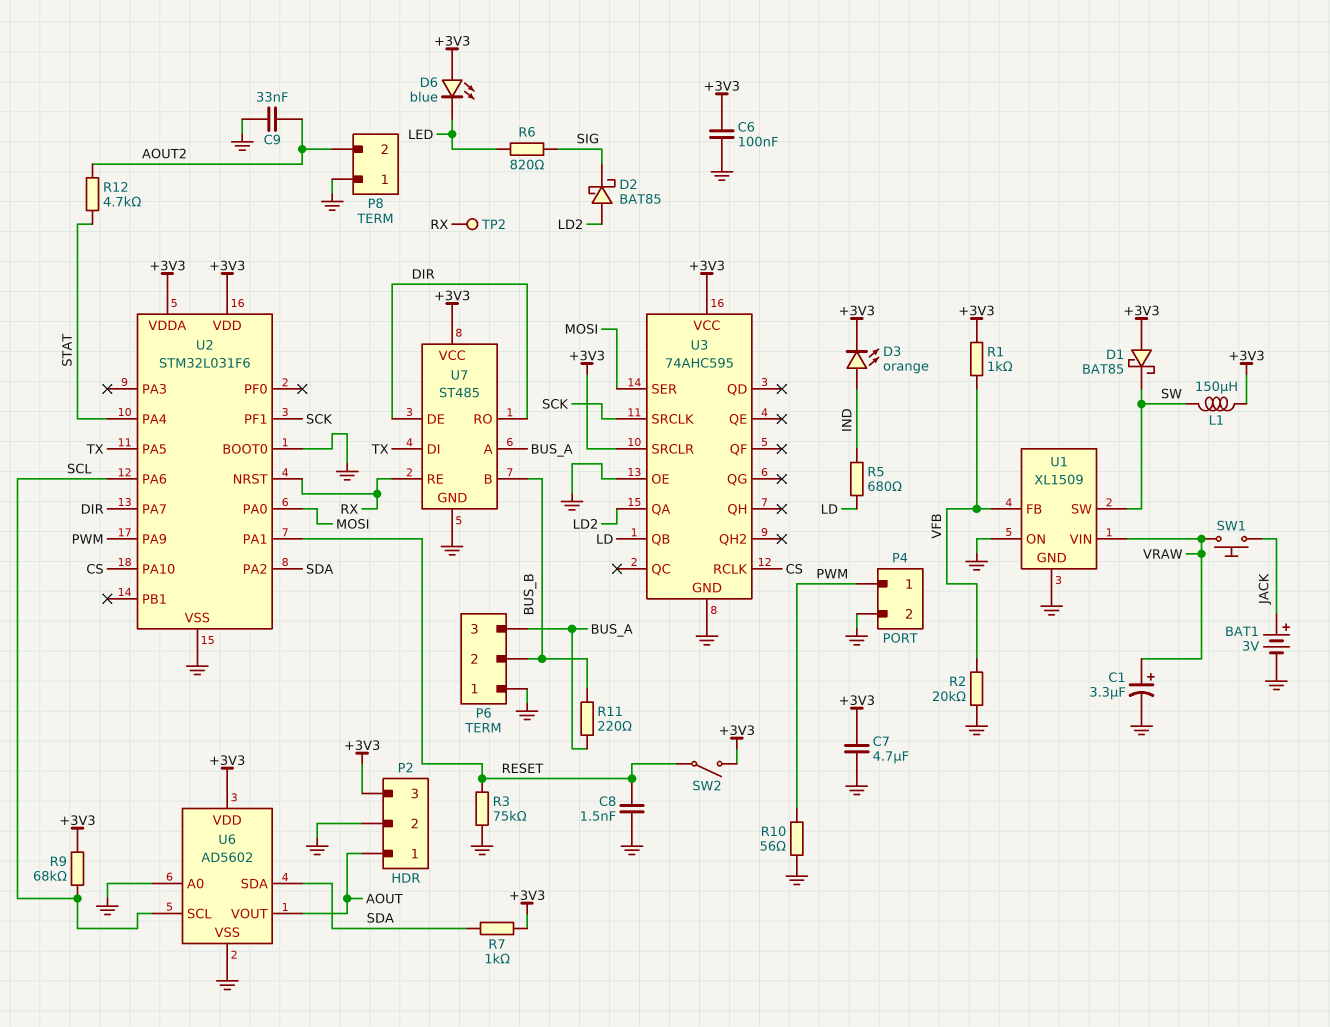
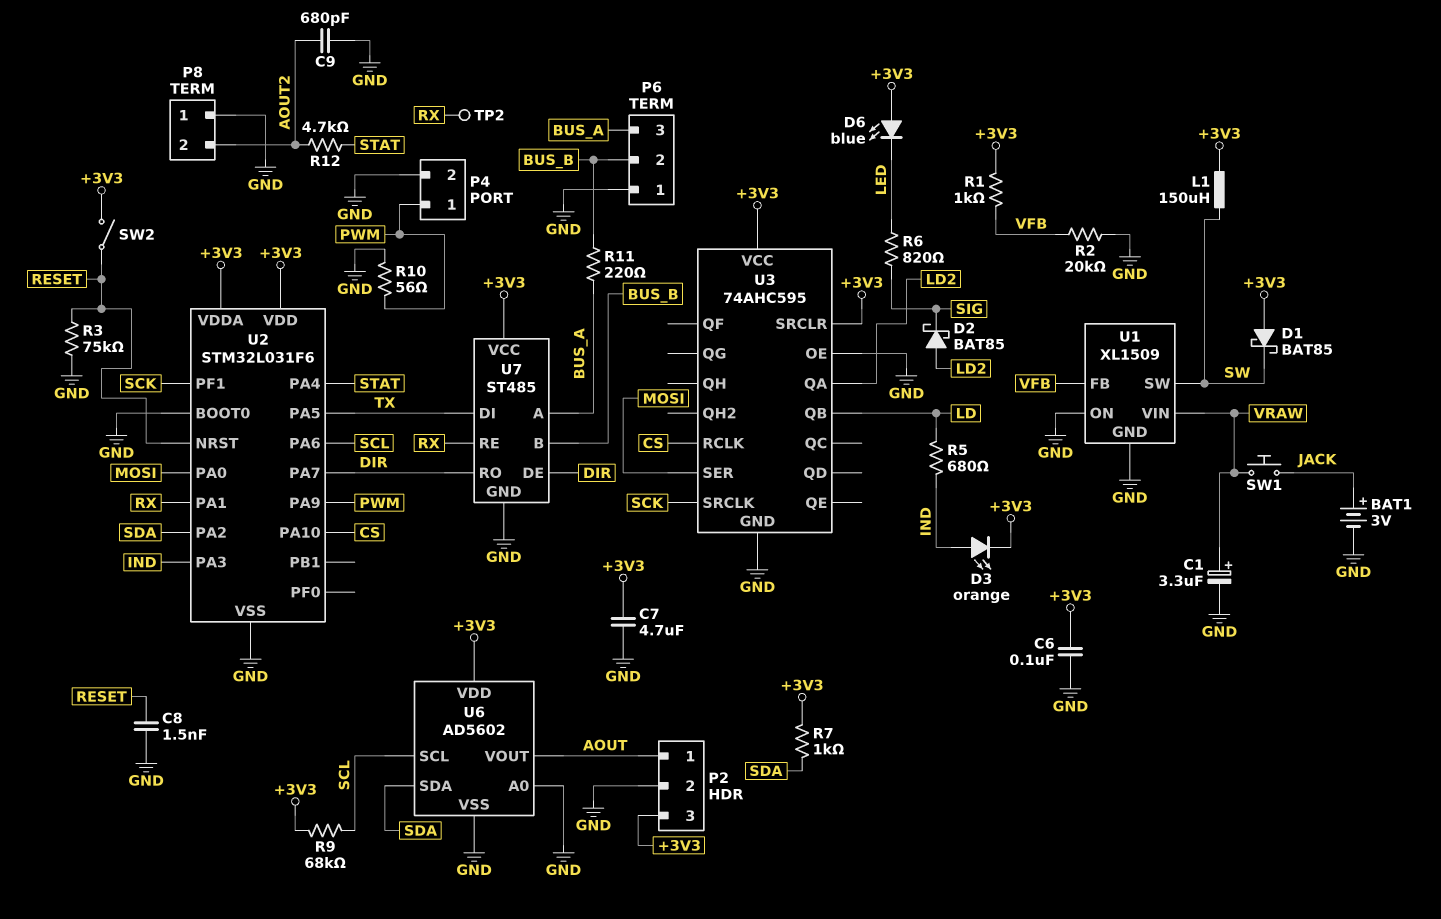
C9: 33nF (AOUT2, GND) -> 680pF (AOUT2, GND)
U2 pin NRST: RX -> RESET
U2 pin PA1: RESET -> RX
U2 pin PA3: none -> IND

